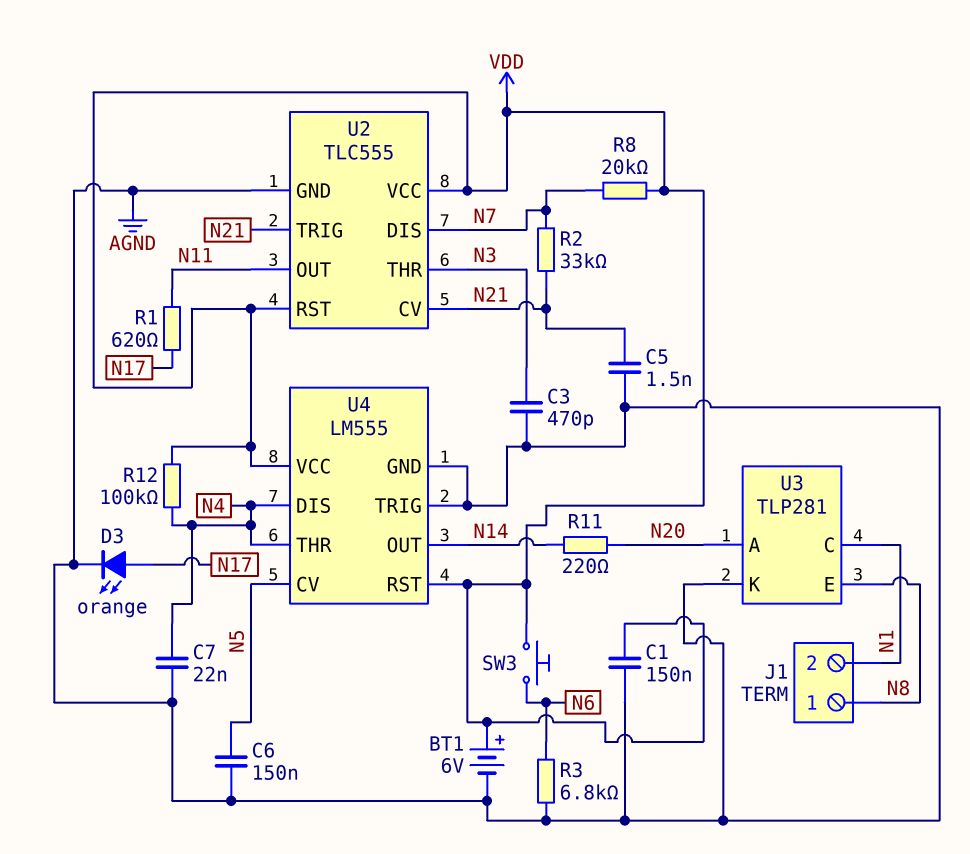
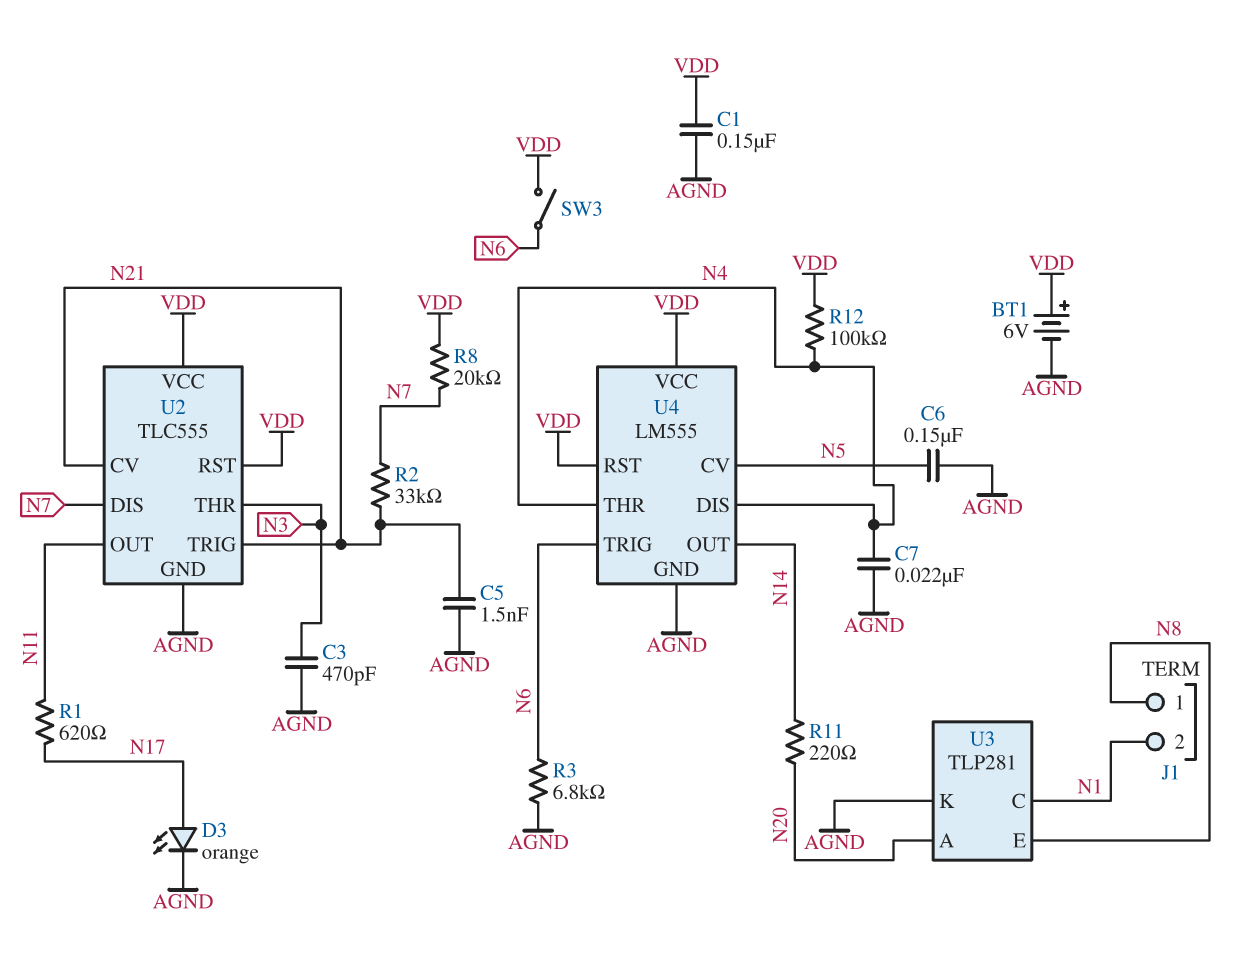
SW3: button (N6, VDD) -> switch (N6, VDD)
U4 pin TRIG: AGND -> N6

